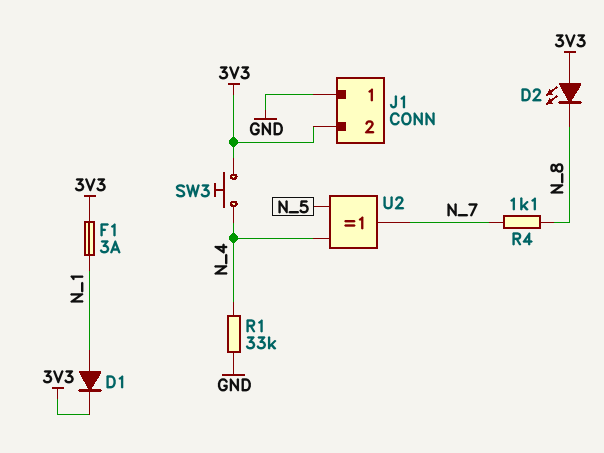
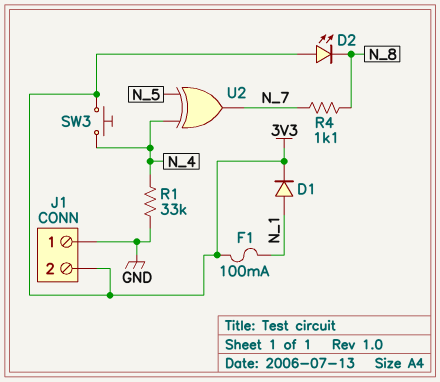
F1: 3A (3V3, N_1) -> 100mA (3V3, N_1)

